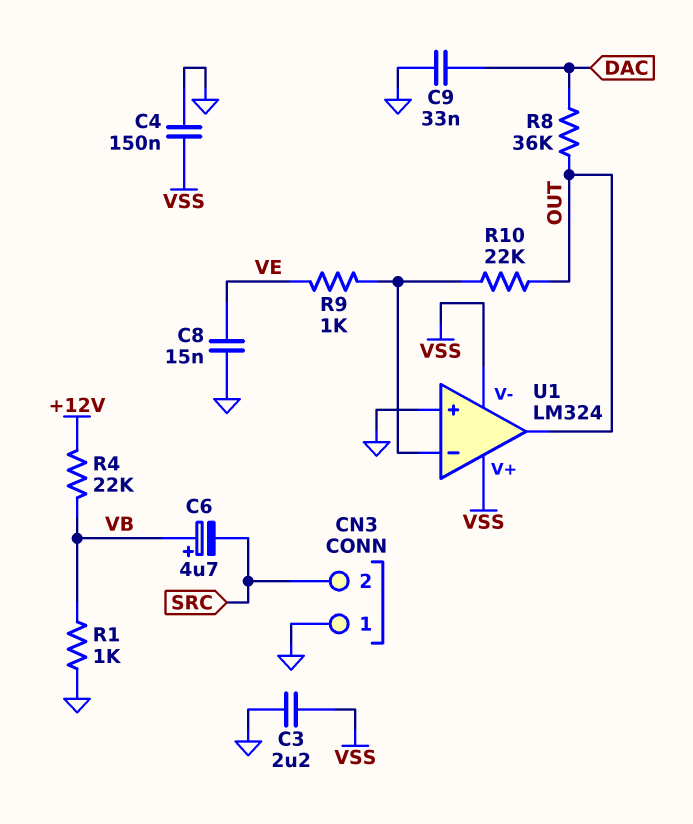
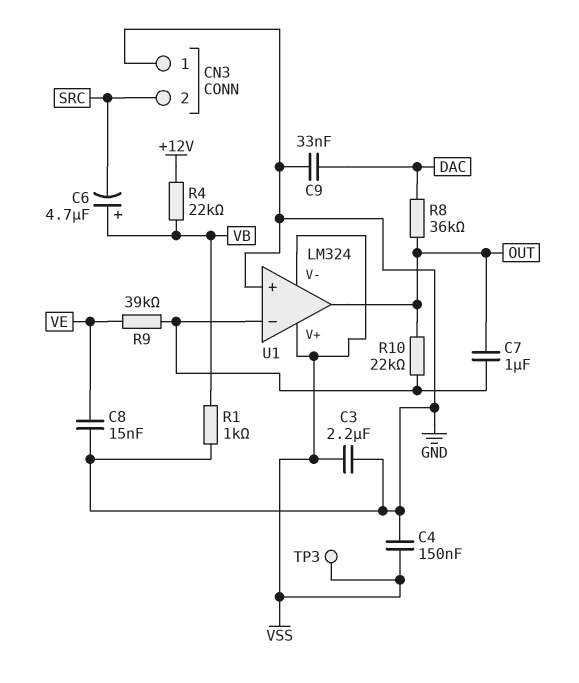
C7: none -> 1uF (OUT, U1/in-)
R9: 1k (U1/in-, VE) -> 39k (U1/in-, VE)
TP3: none -> test point (VSS)

